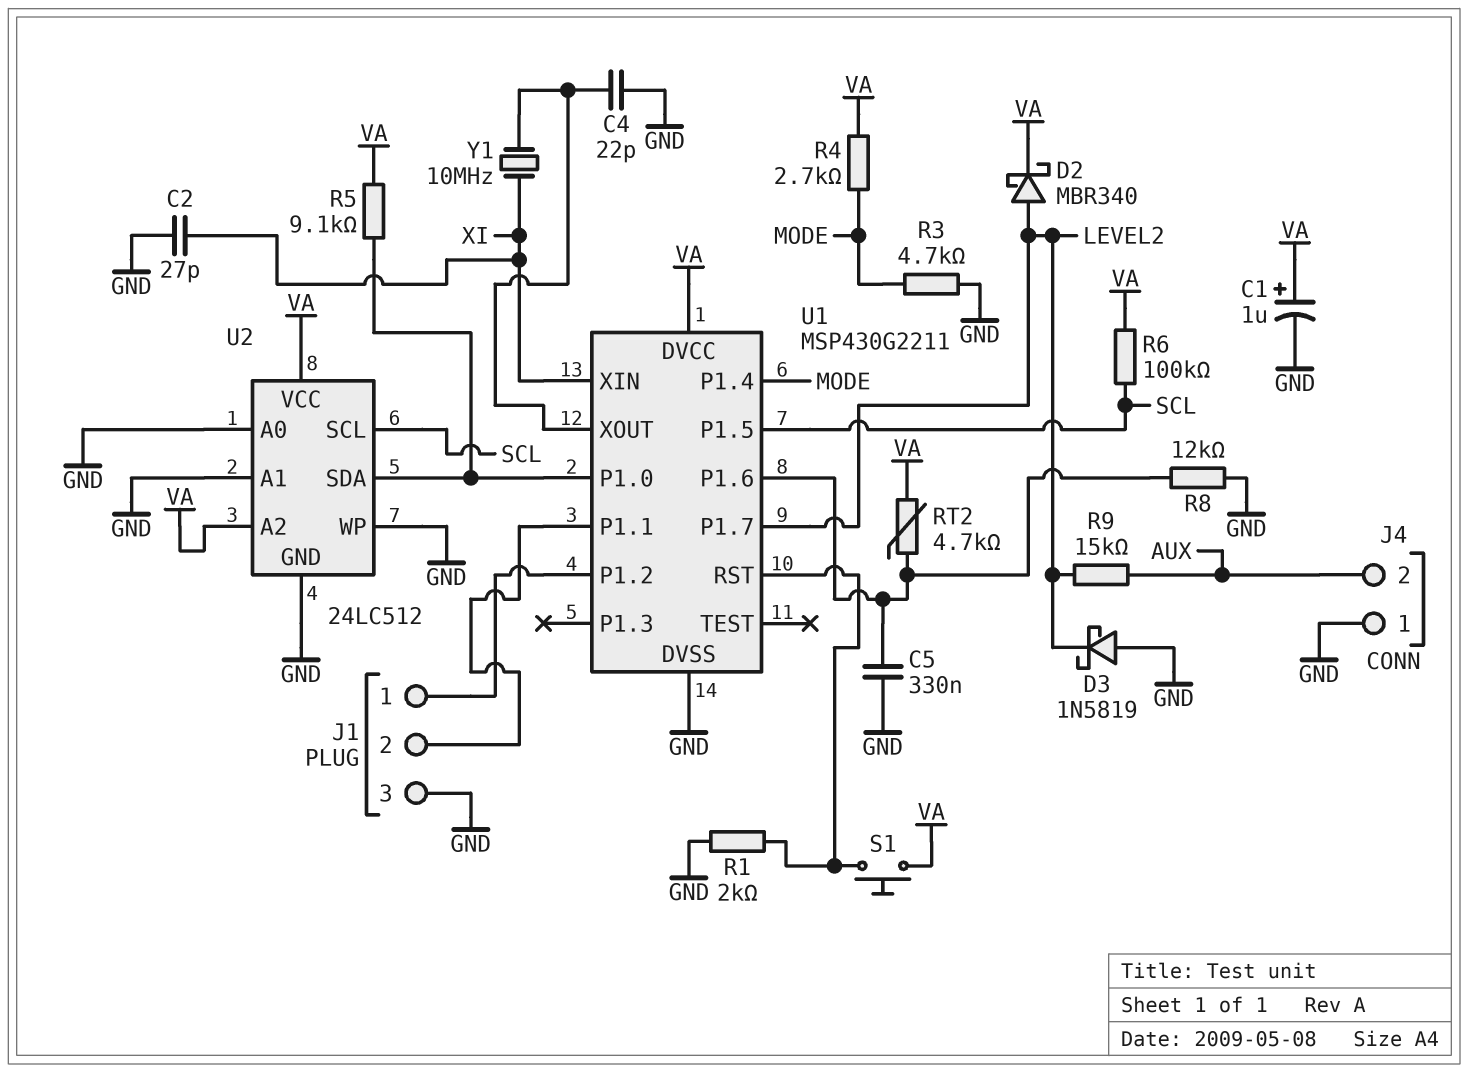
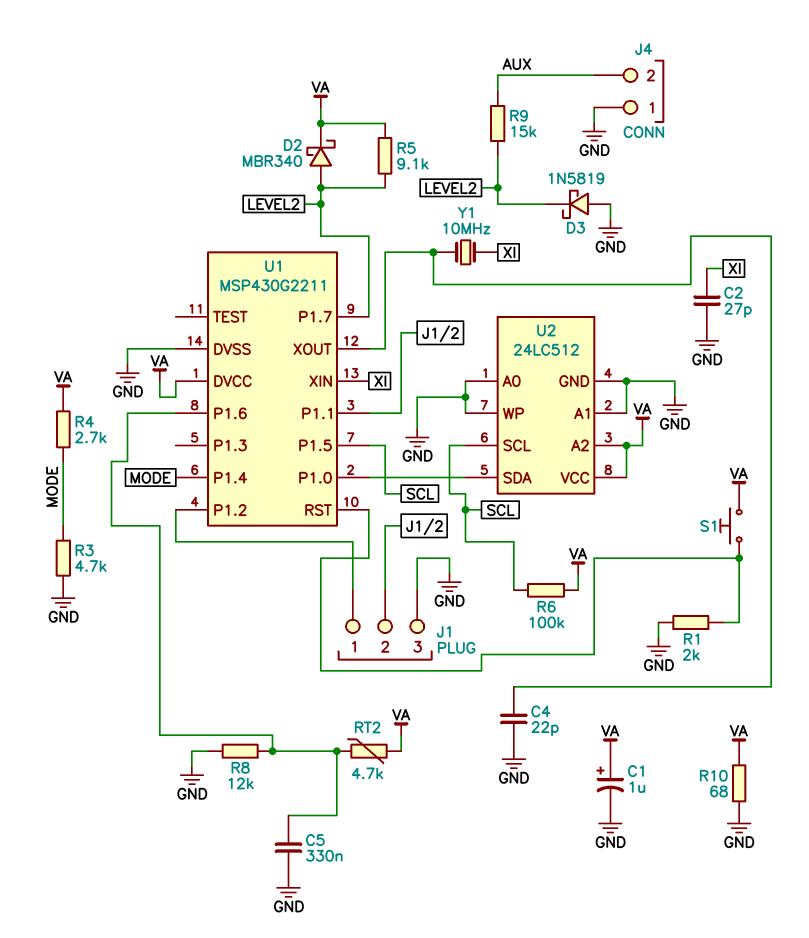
R5: 9.1k (U1/P1.0, VA) -> 9.1k (LEVEL2, VA)
R10: none -> 68 (GND, VA)

